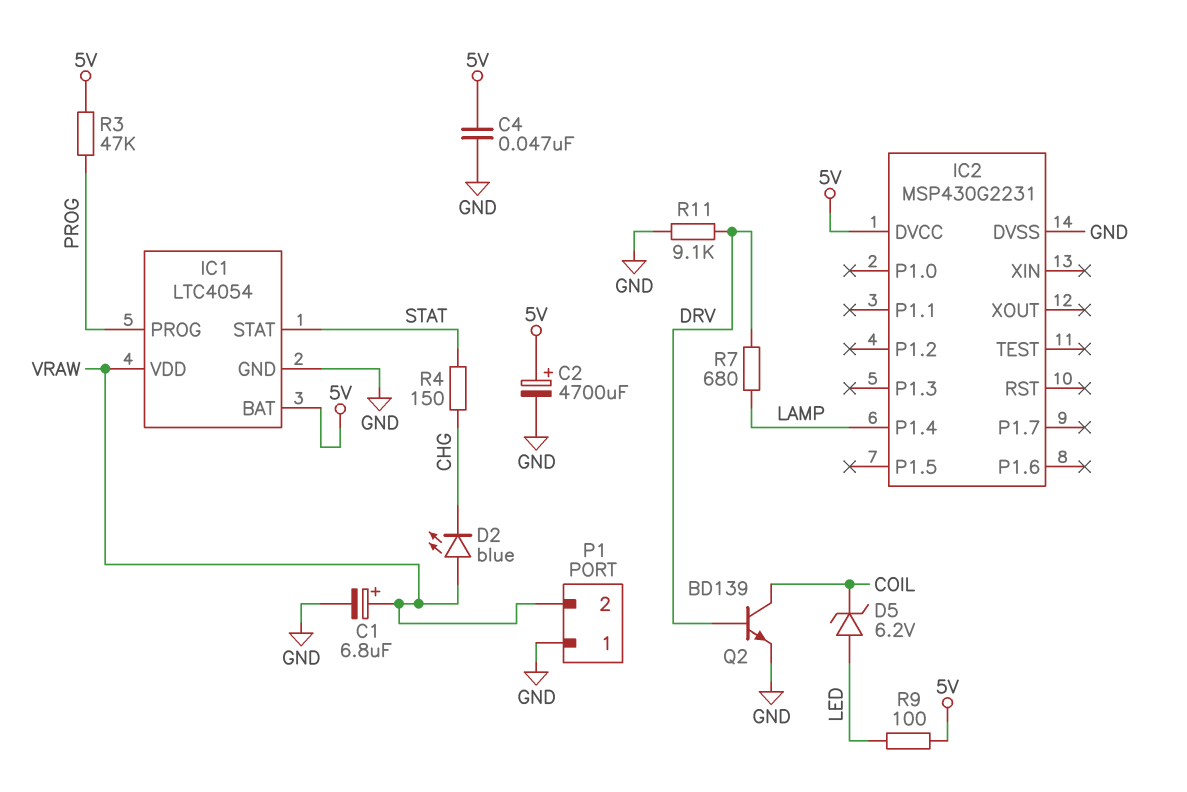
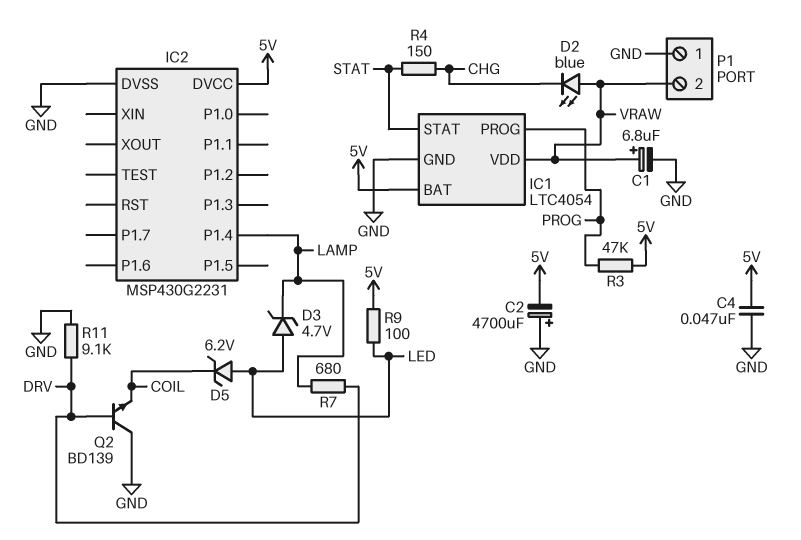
C2: 4700uF (plus 5V, minus GND) -> 4700uF (plus GND, minus 5V)
D3: none -> zener 4.7V (A LED, K LAMP)
Q2: NPN BD139 (B DRV, C COIL, E GND) -> NPN BD139 (B DRV, C GND, E COIL)

